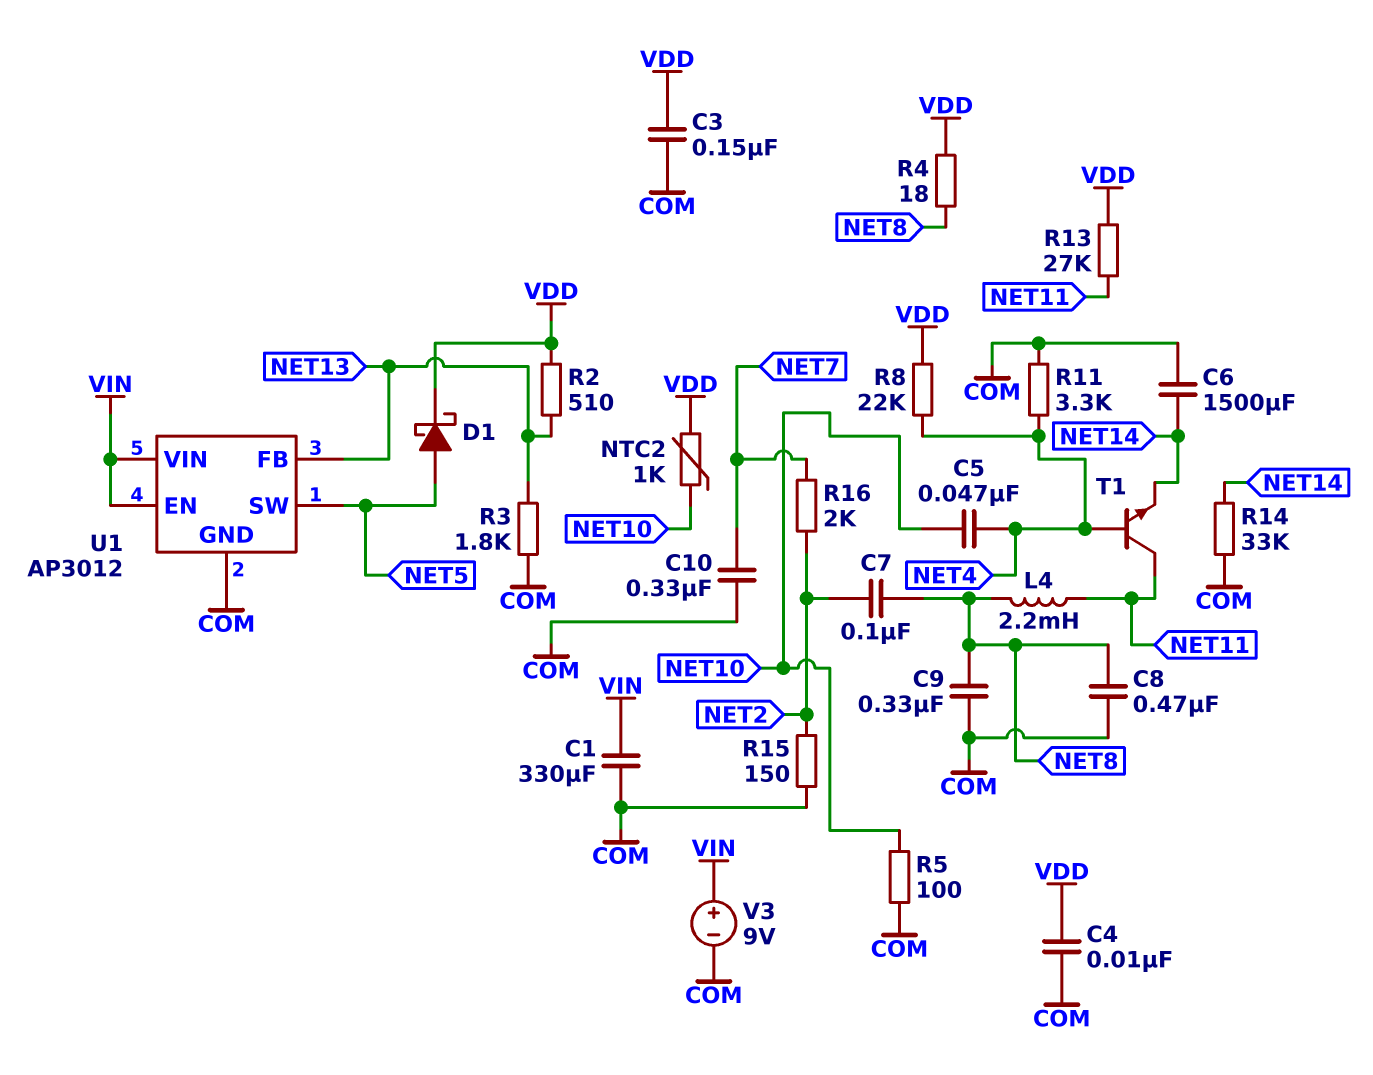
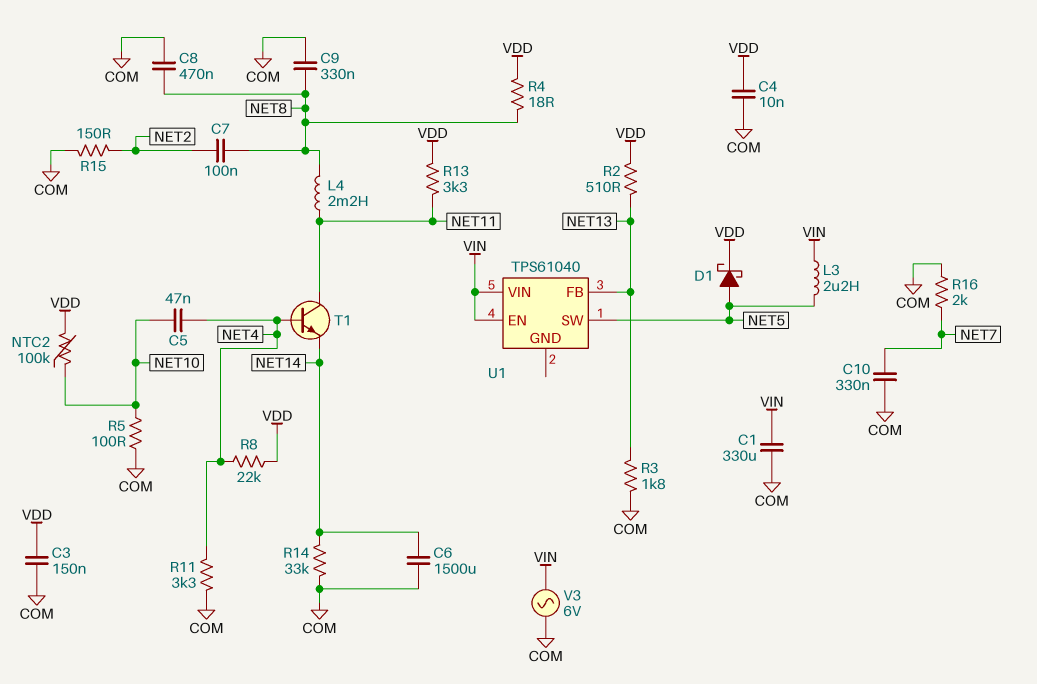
L3: none -> 2.2uH (NET5, VIN)
NTC2: 1k (NET10, VDD) -> 100k (NET10, VDD)
R13: 27k (NET11, VDD) -> 3.3k (NET11, VDD)
R16: 2k (NET2, NET7) -> 2k (COM, NET7)
U1: AP3012 -> TPS61040
U1 pin GND: COM -> none
V3: 9V (plus VIN, minus COM) -> AC 6V (COM, VIN)

